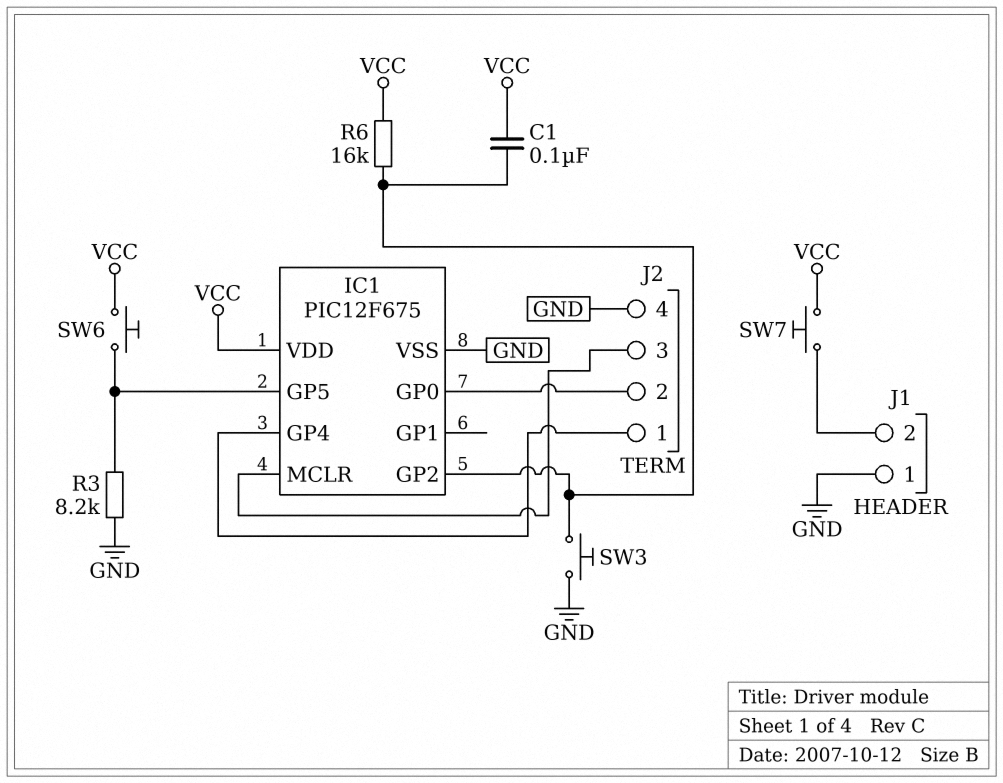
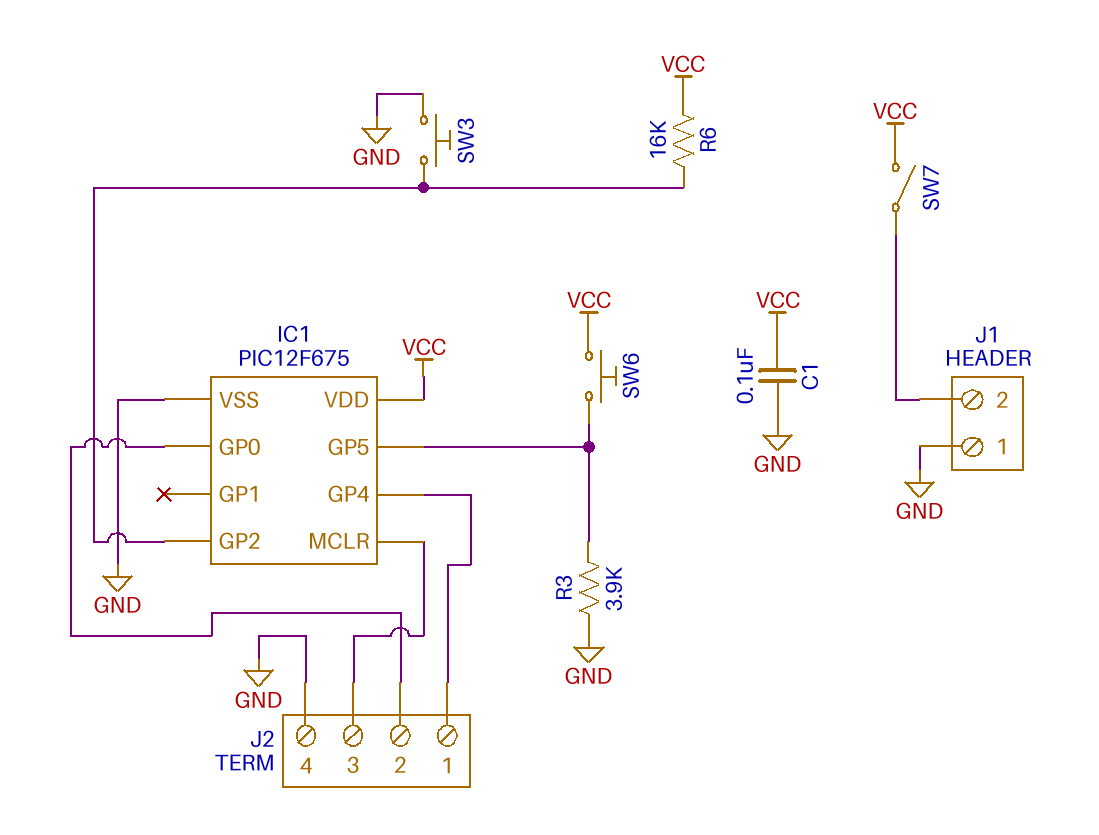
C1: 100nF (IC1/GP2, VCC) -> 100nF (GND, VCC)
R3: 8.2k (GND, IC1/GP5) -> 3.9k (GND, IC1/GP5)
SW7: button (J1/2, VCC) -> switch (J1/2, VCC)

